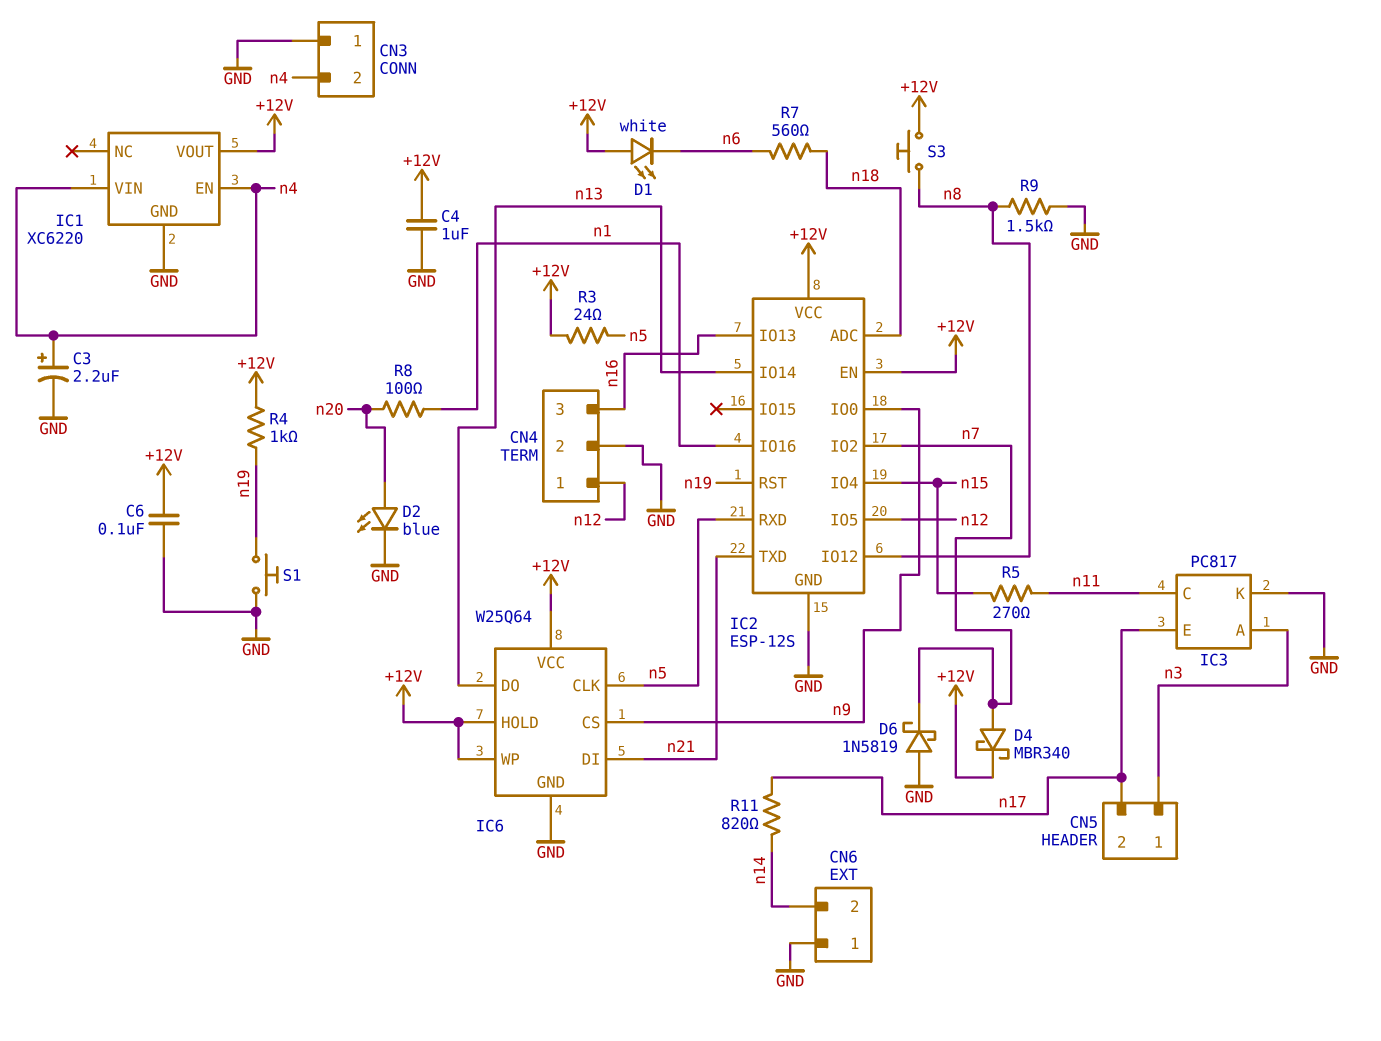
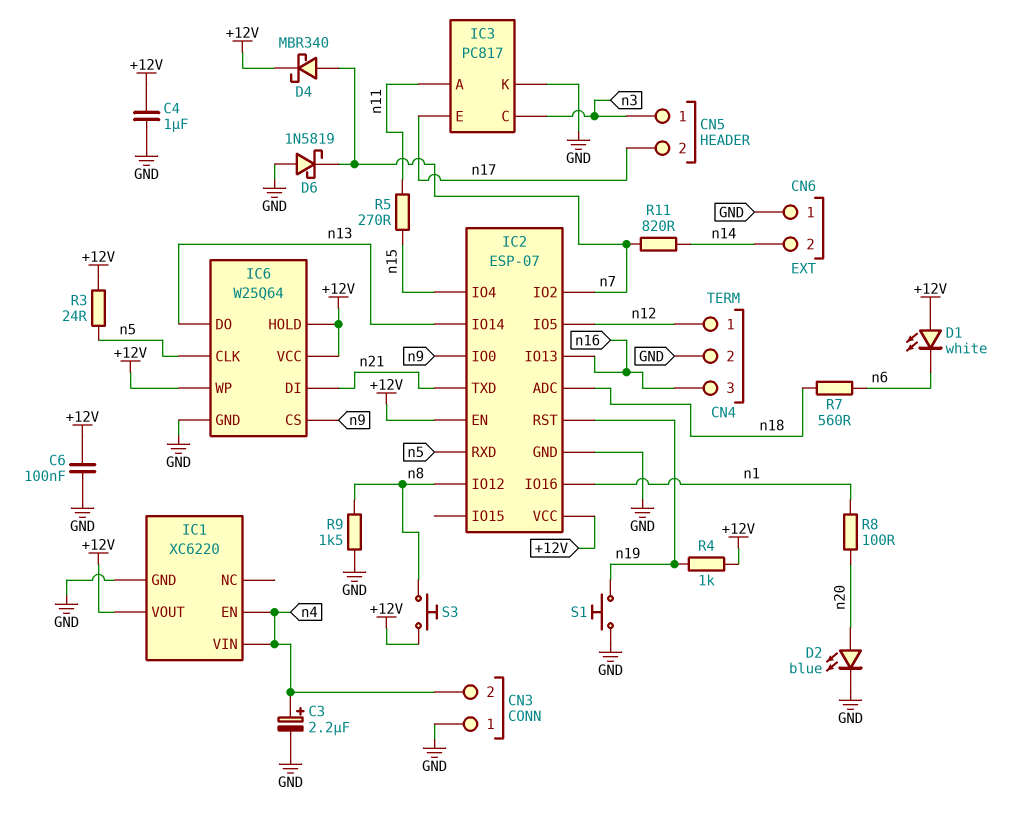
IC2: ESP-12S -> ESP-07
IC3 pin A: n3 -> n11
IC3 pin C: n11 -> n3
R11: 820 (n14, n17) -> 820 (n7, n14)

